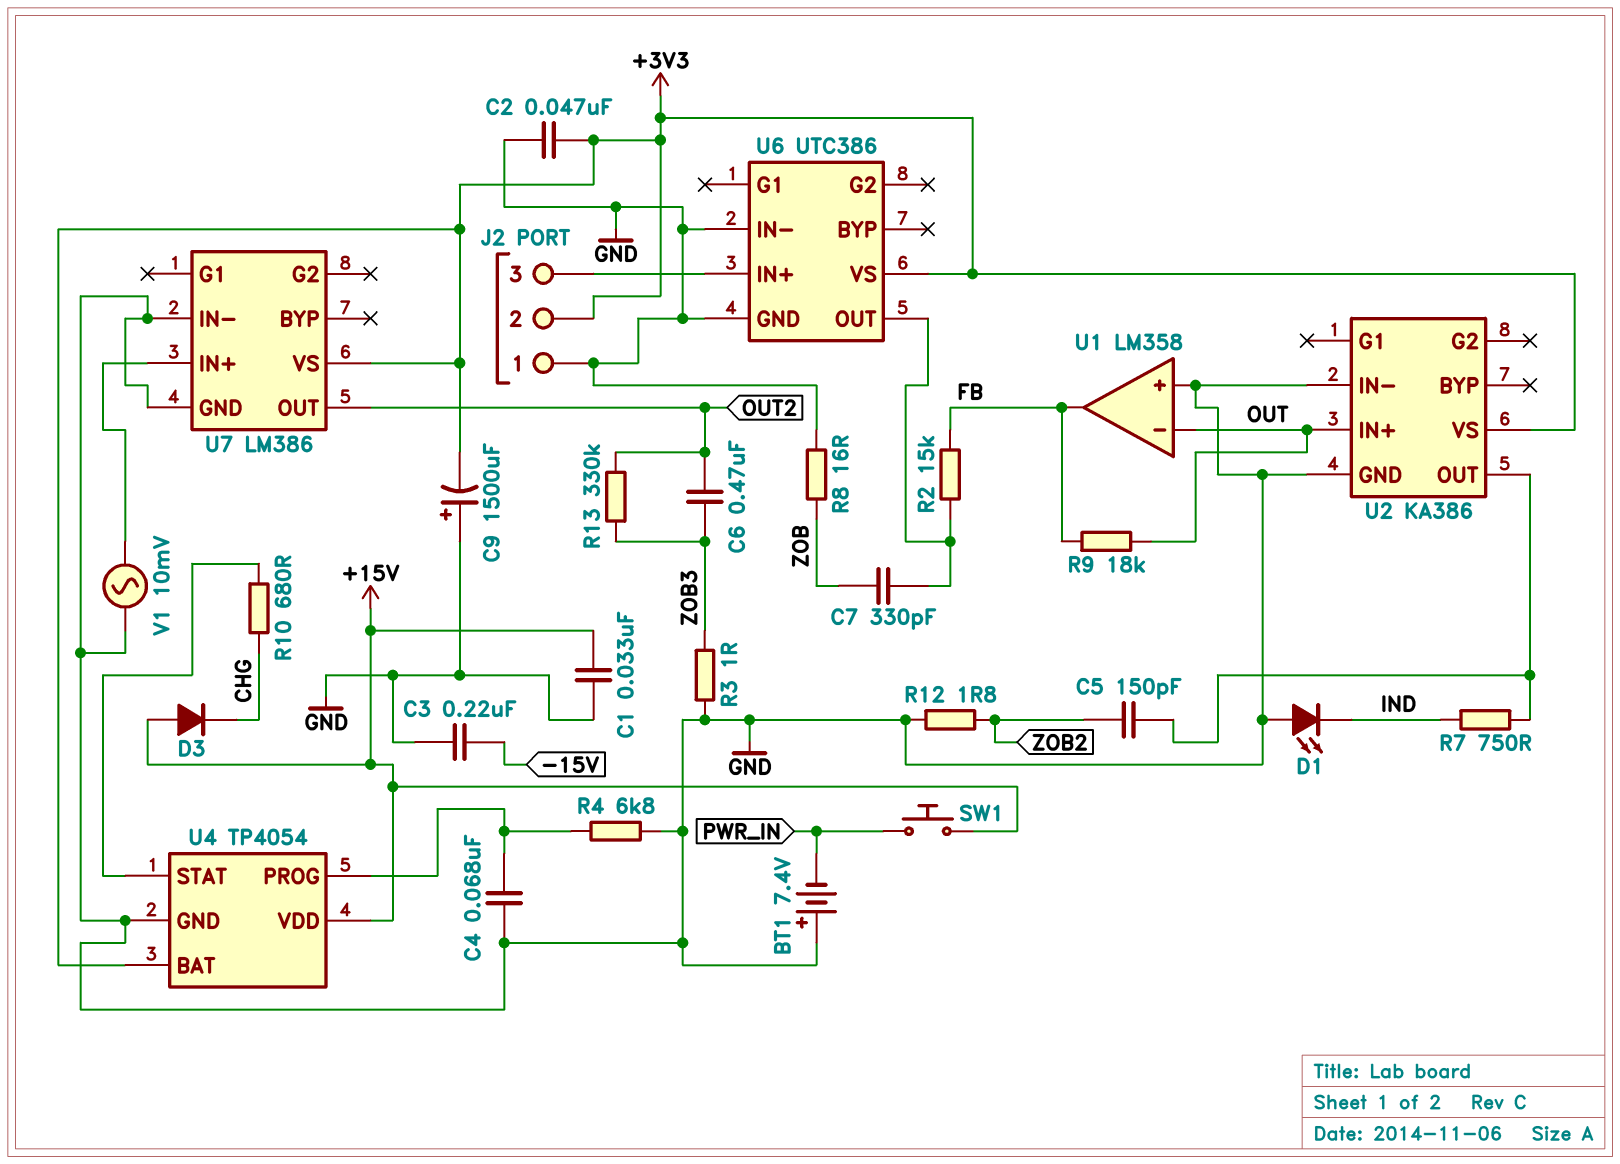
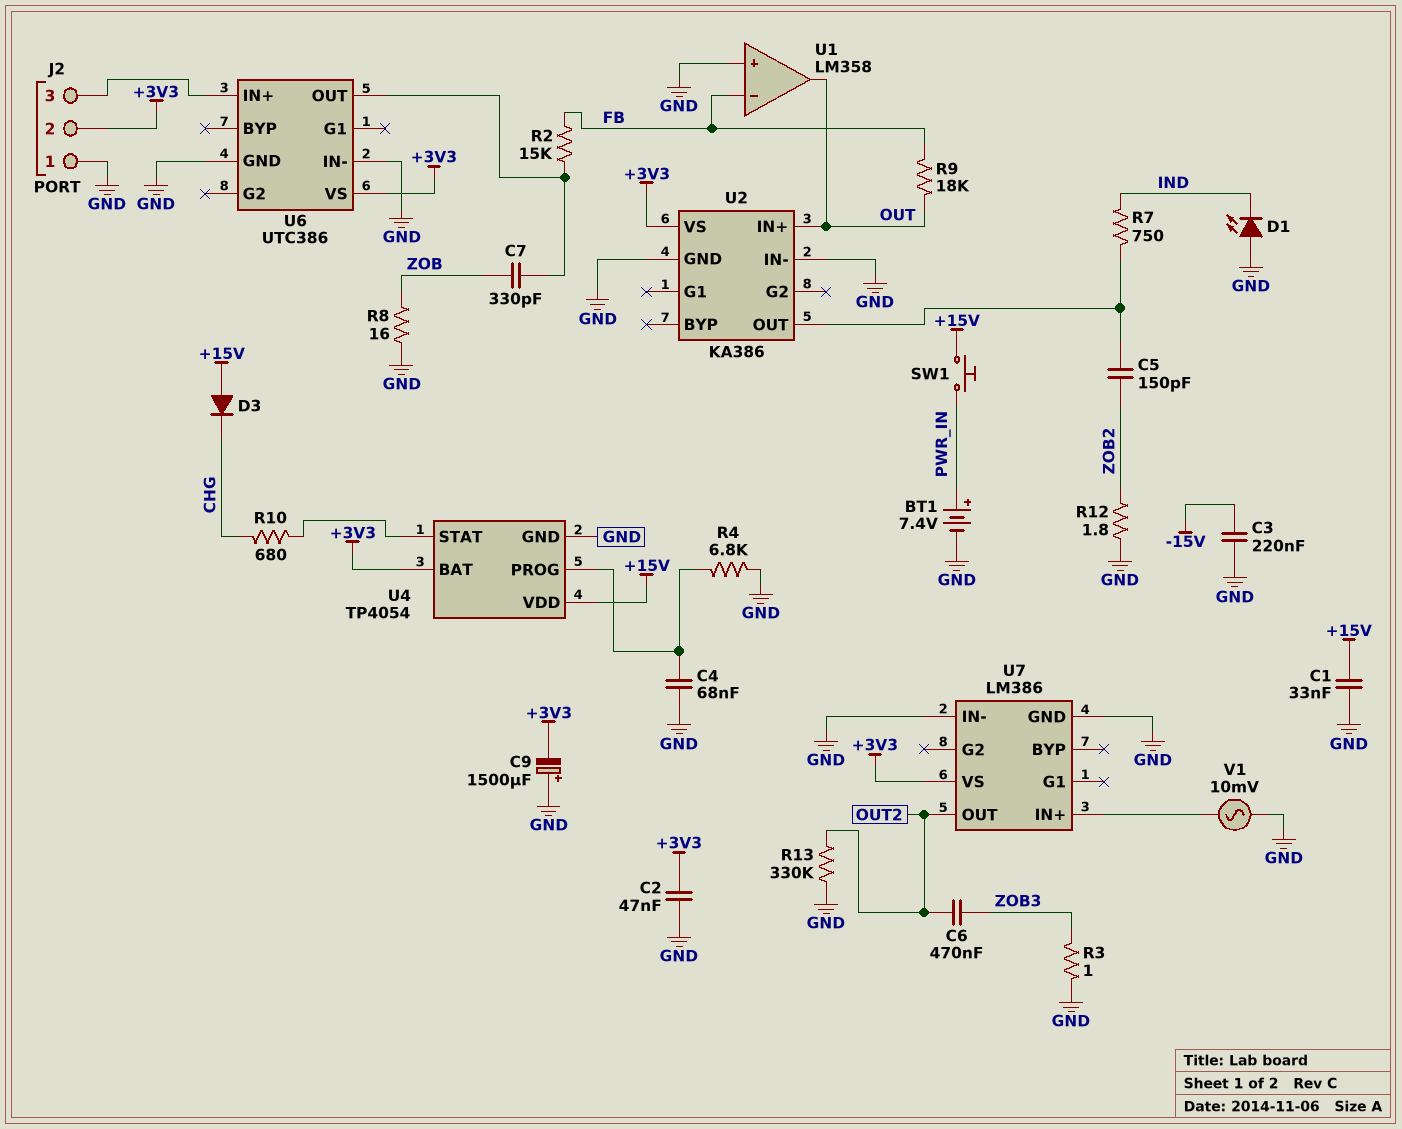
BT1: 7.4V (plus GND, minus PWR_IN) -> 7.4V (plus PWR_IN, minus GND)
R13: 330k (OUT2, ZOB3) -> 330k (GND, OUT2)
U1 pin in-: OUT -> FB
U1 pin out: FB -> OUT

